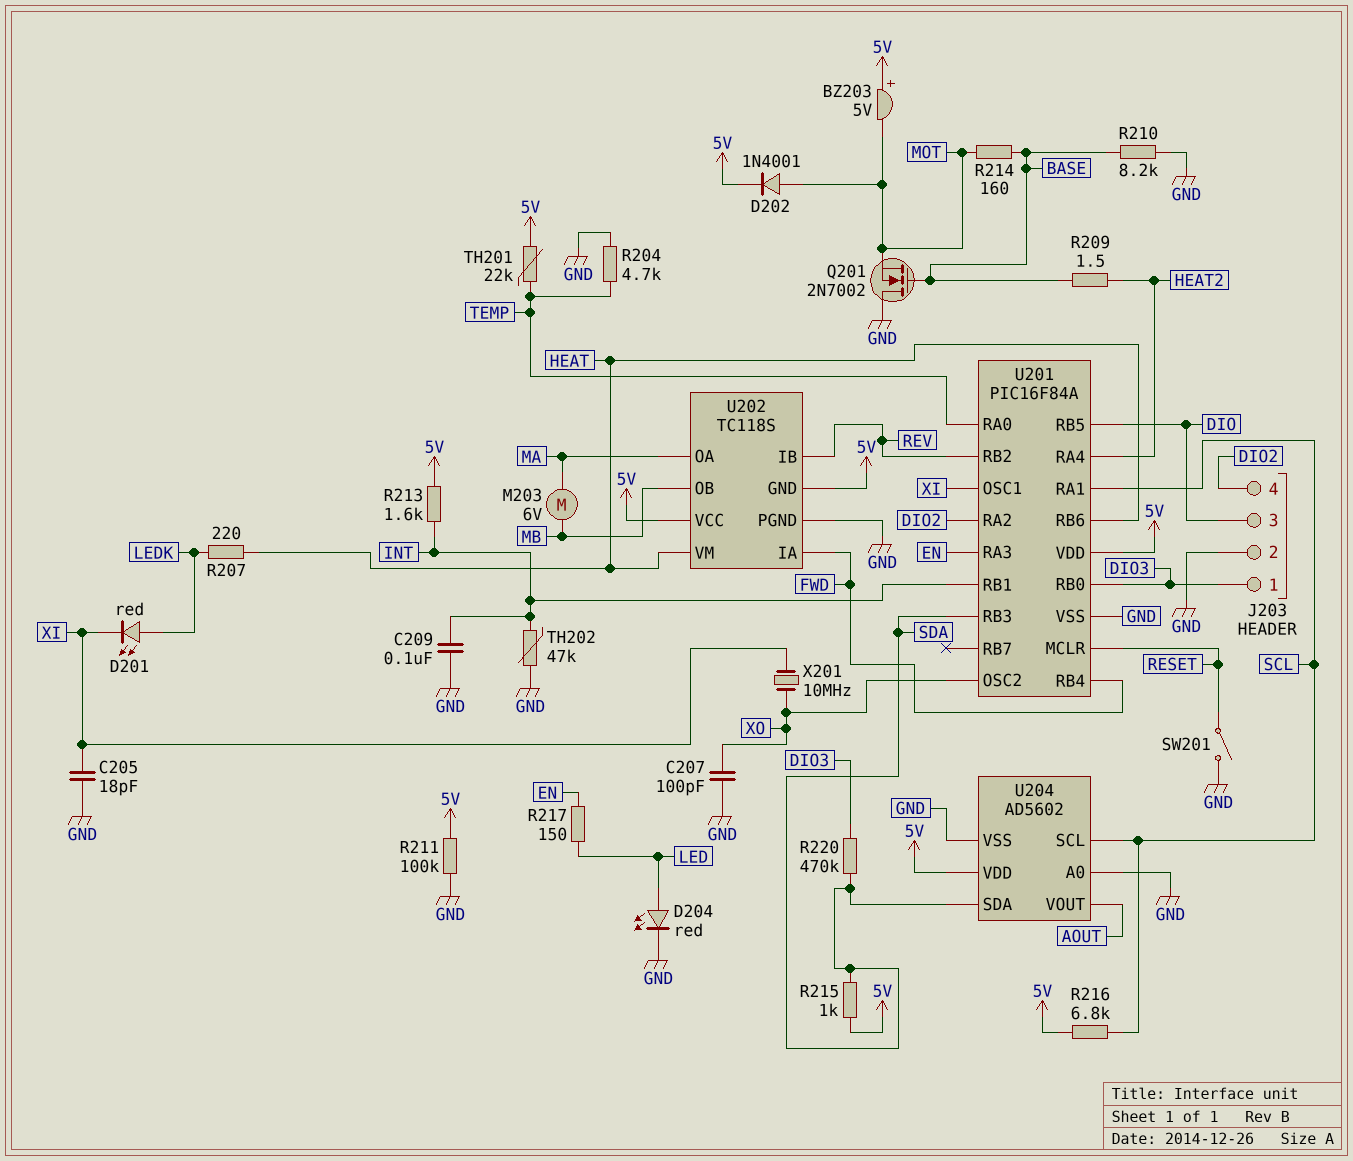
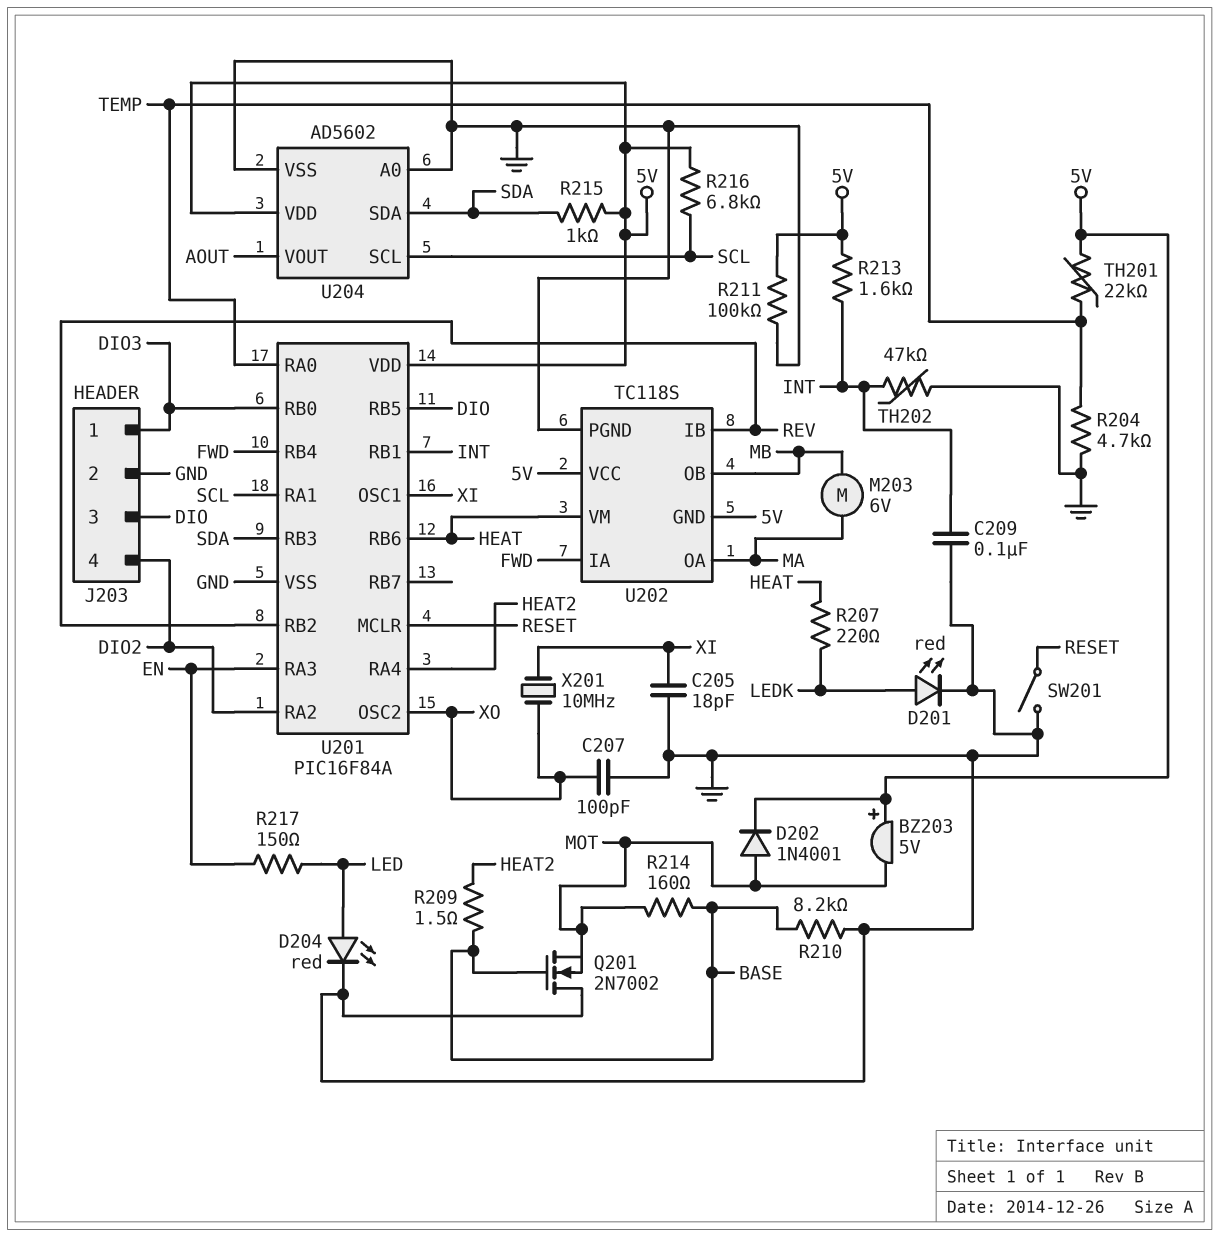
D201: LED red (A LEDK, K XI) -> LED red (A LEDK, K GND)
R220: 470k (DIO3, SDA) -> none

